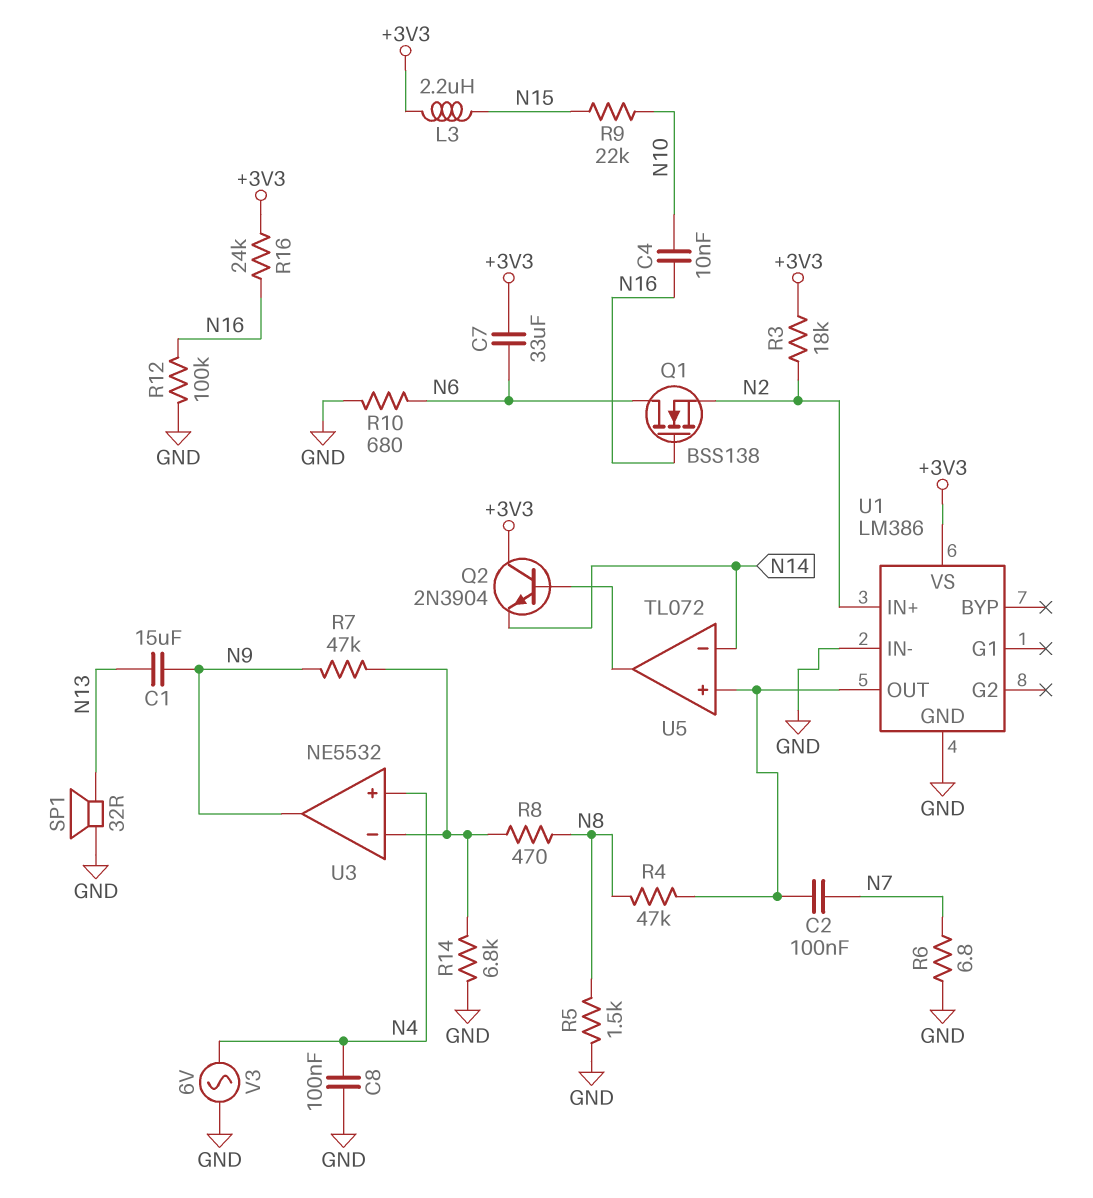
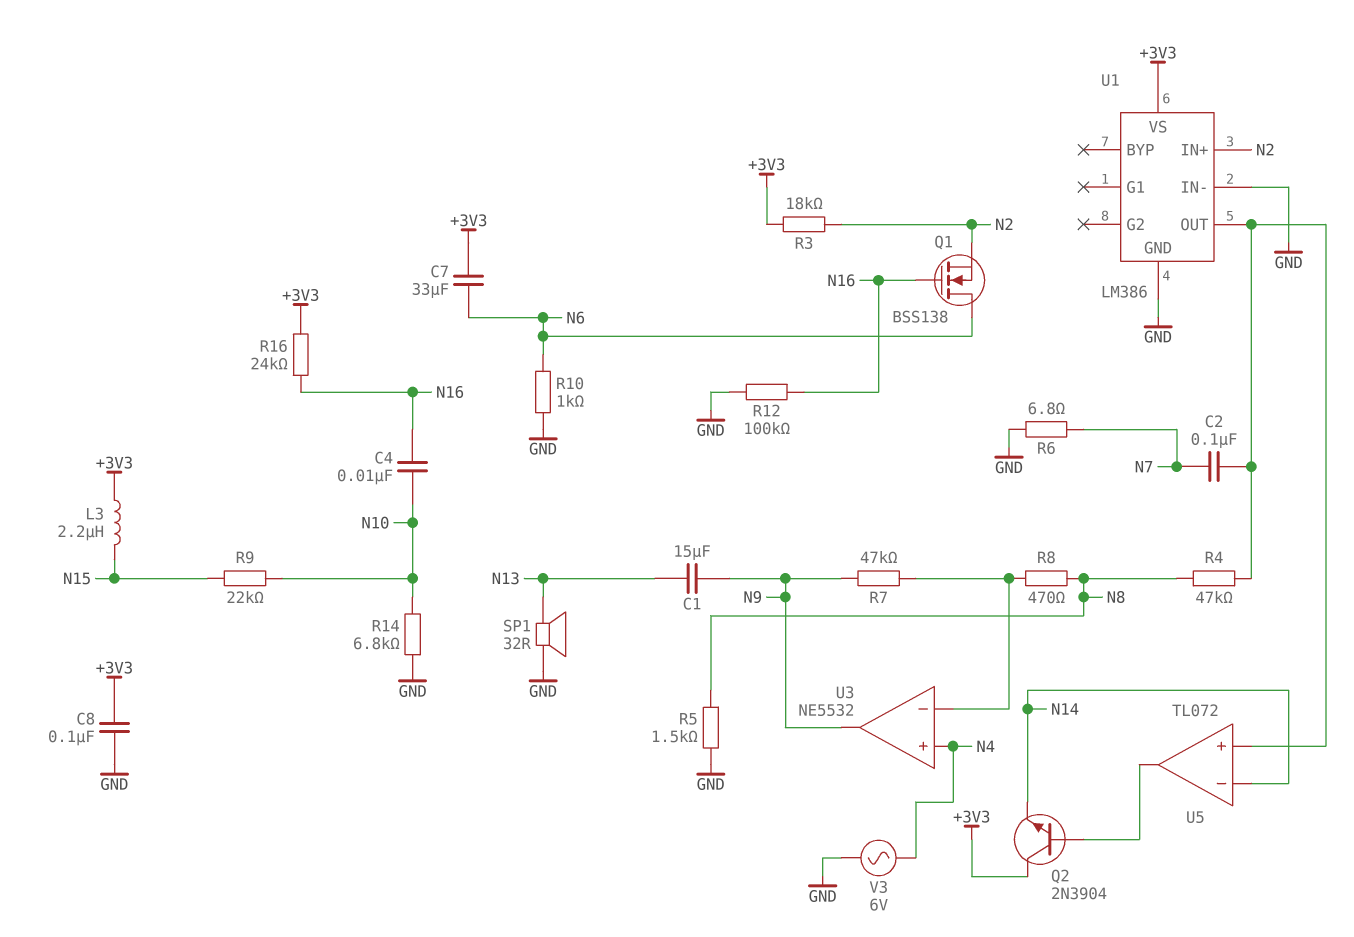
C8: 100nF (GND, N4) -> 100nF (+3V3, GND)
R10: 680 (GND, N6) -> 1k (GND, N6)
R14: 6.8k (GND, U3/in-) -> 6.8k (GND, N10)

